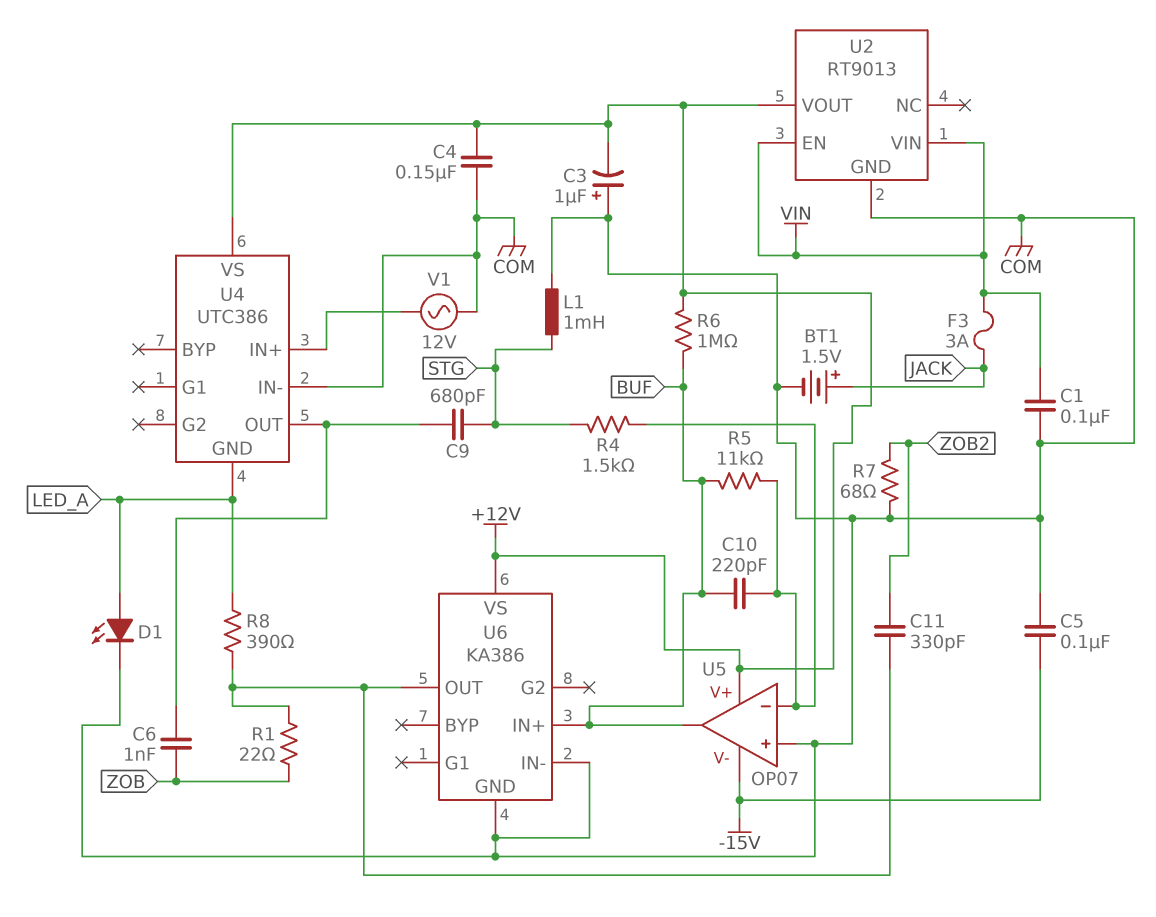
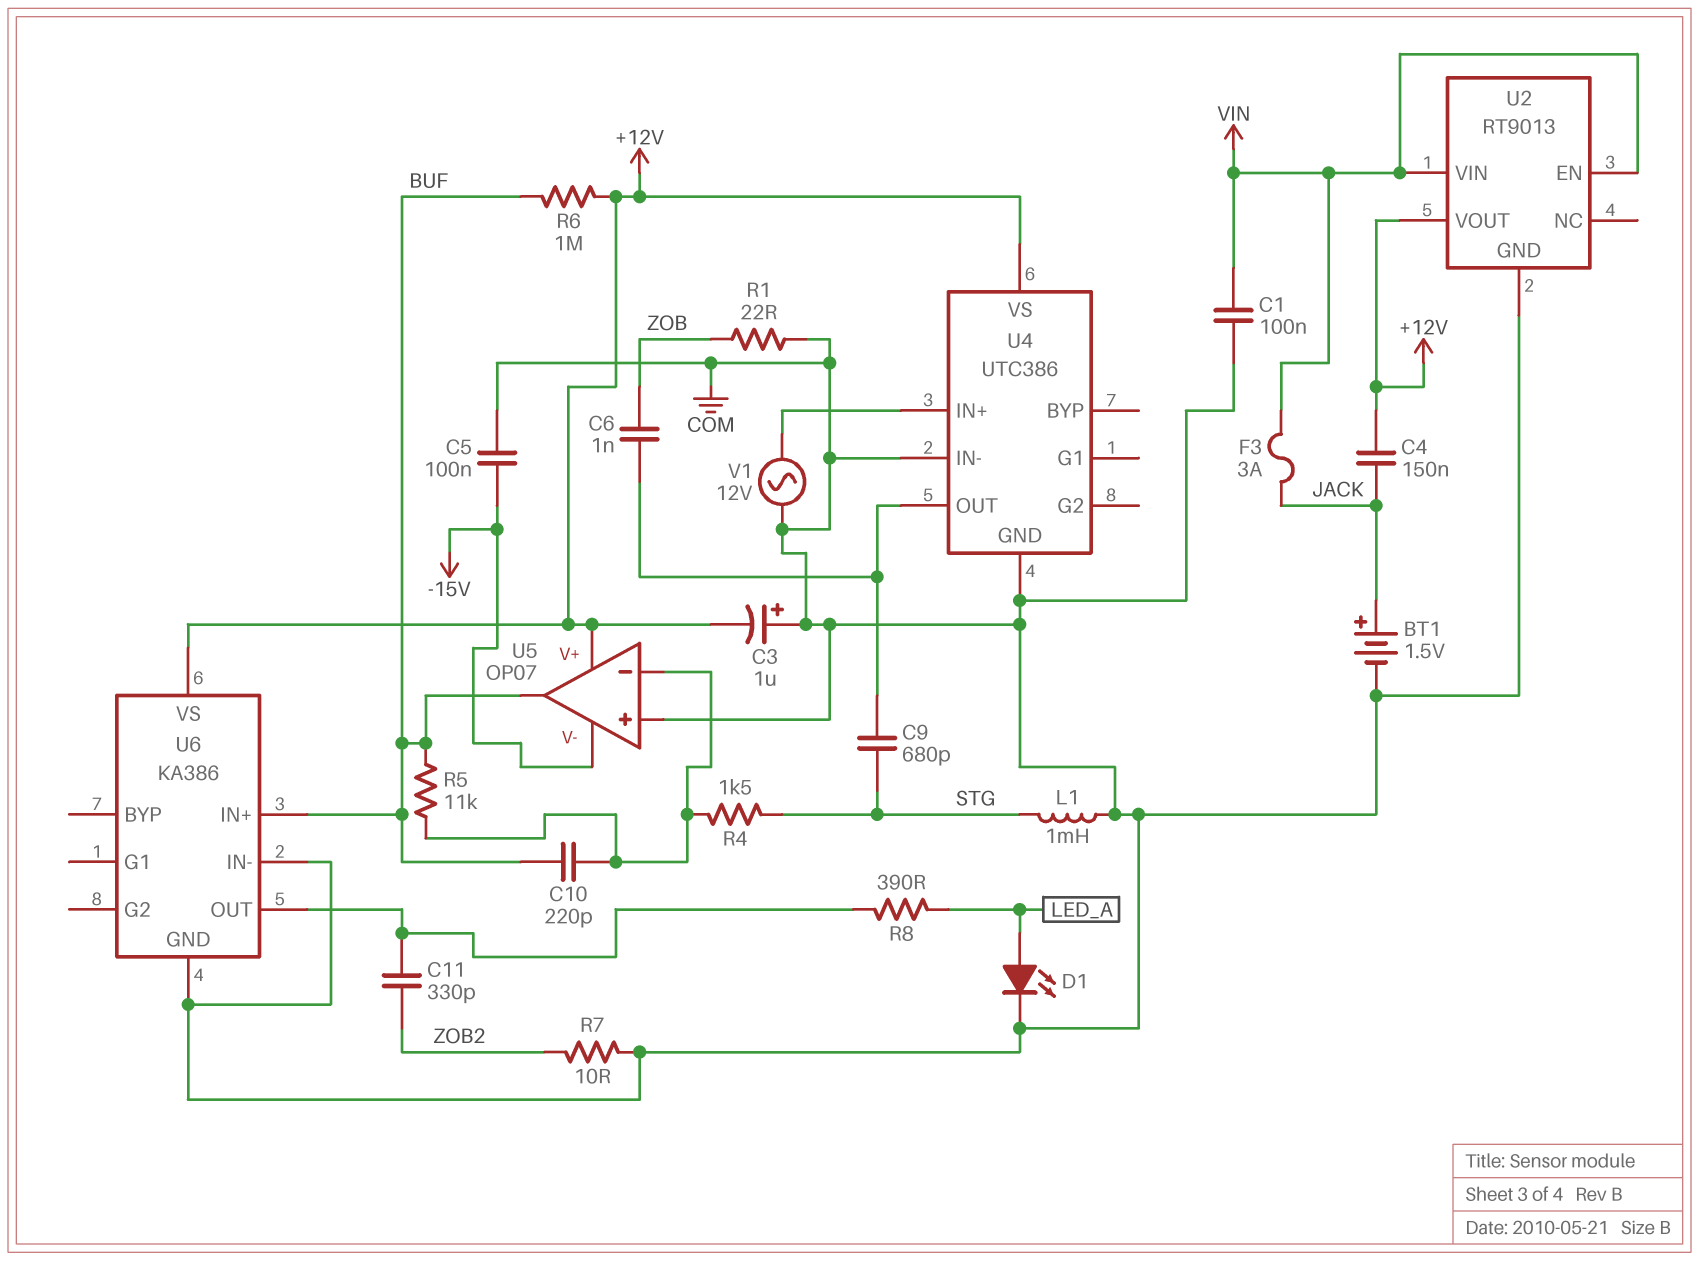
C4: 150nF (+12V, COM) -> 150nF (+12V, JACK)
R1: 22 (U6/OUT, ZOB) -> 22 (COM, ZOB)
R7: 68 (COM, ZOB2) -> 10 (COM, ZOB2)
U4 pin GND: LED_A -> COM

